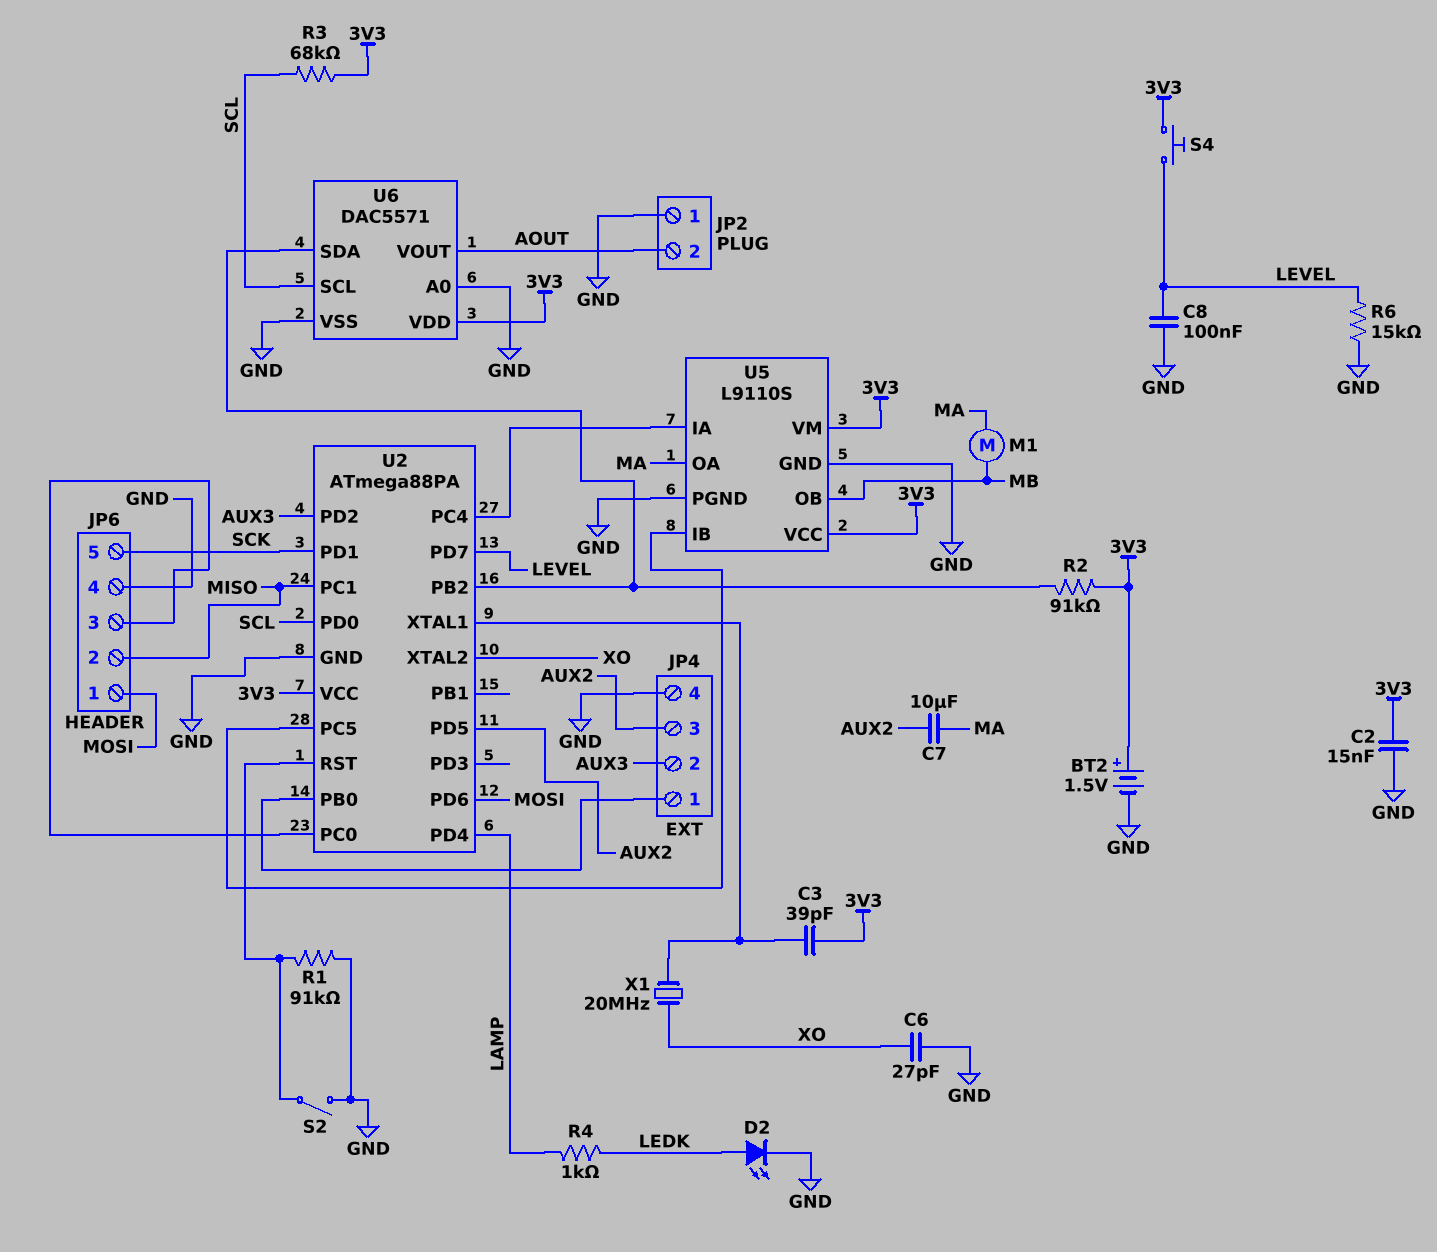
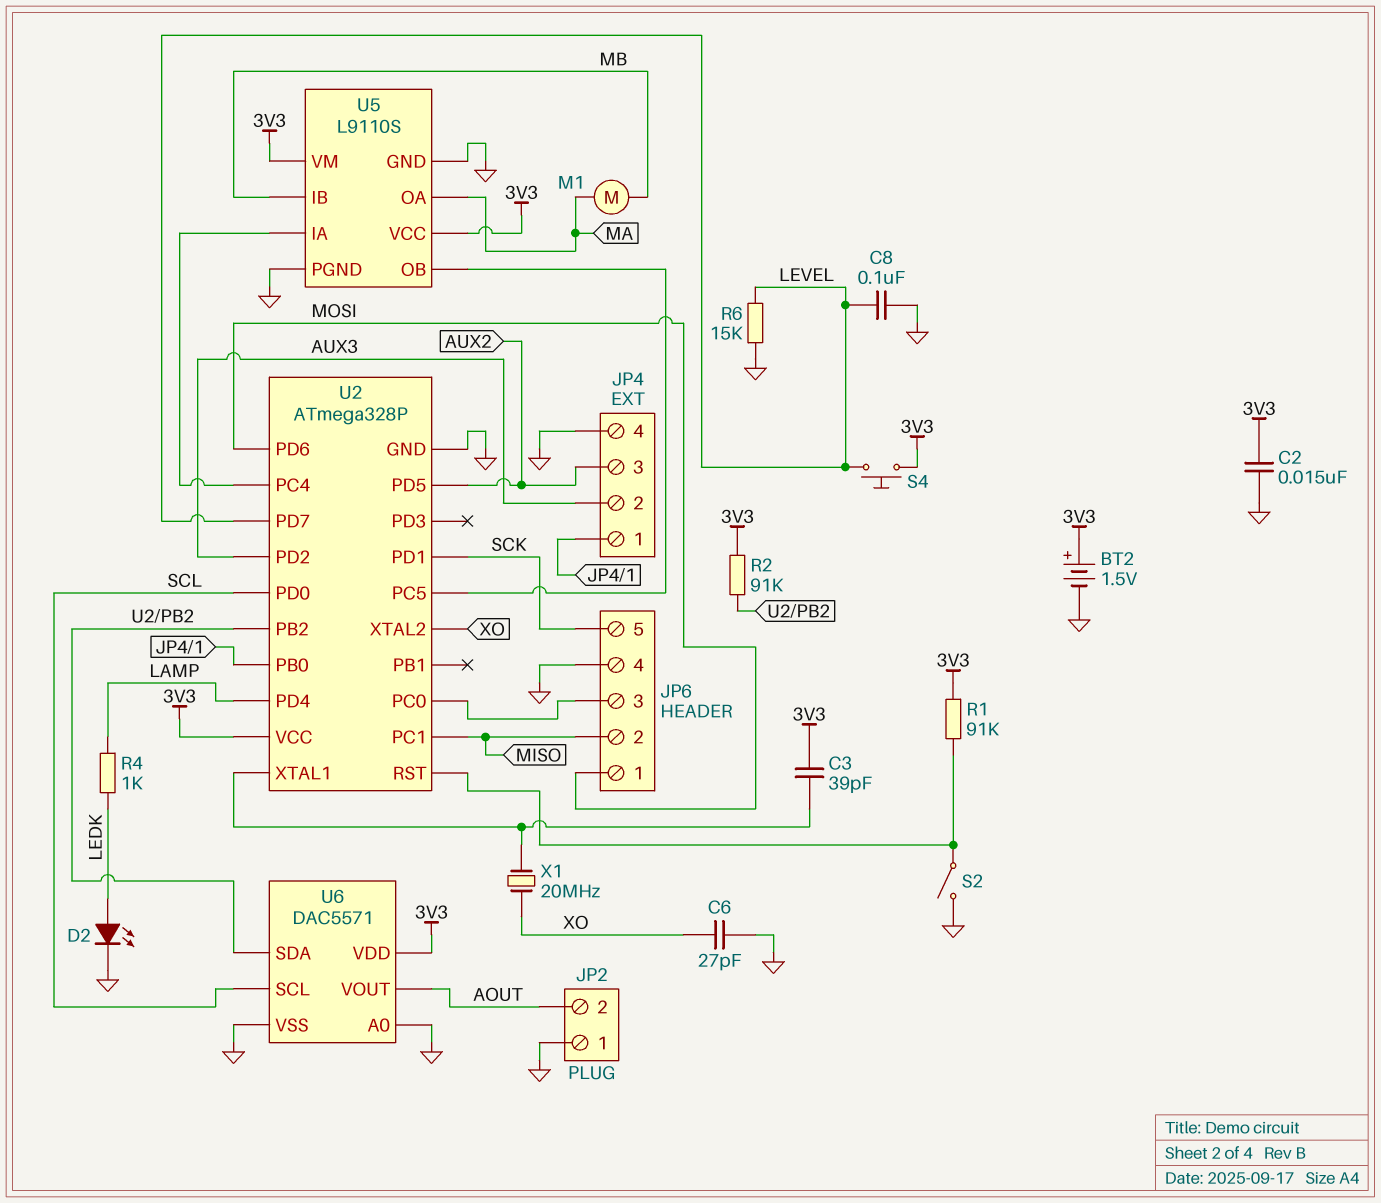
C7: 10uF (AUX2, MA) -> none
R1: 91k (GND, U2/RST) -> 91k (3V3, U2/RST)
R3: 68k (3V3, SCL) -> none
U2: ATmega88PA -> ATmega328P
U5 pin IB: U2/PC5 -> MB
U5 pin OB: MB -> U2/PC5

